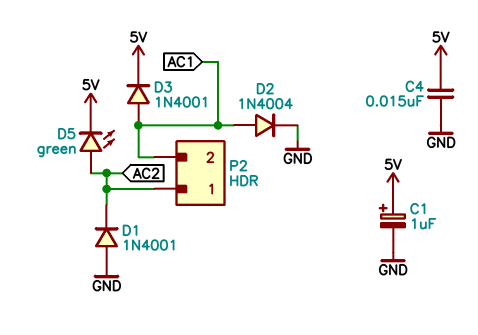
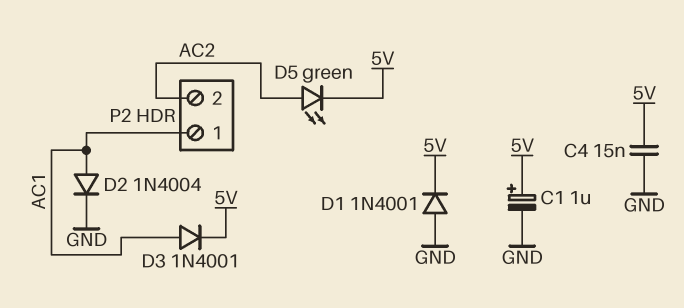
D1: diode 1N4001 (A GND, K AC2) -> diode 1N4001 (A GND, K 5V)
P2 pin 1: AC2 -> AC1
P2 pin 2: AC1 -> AC2

